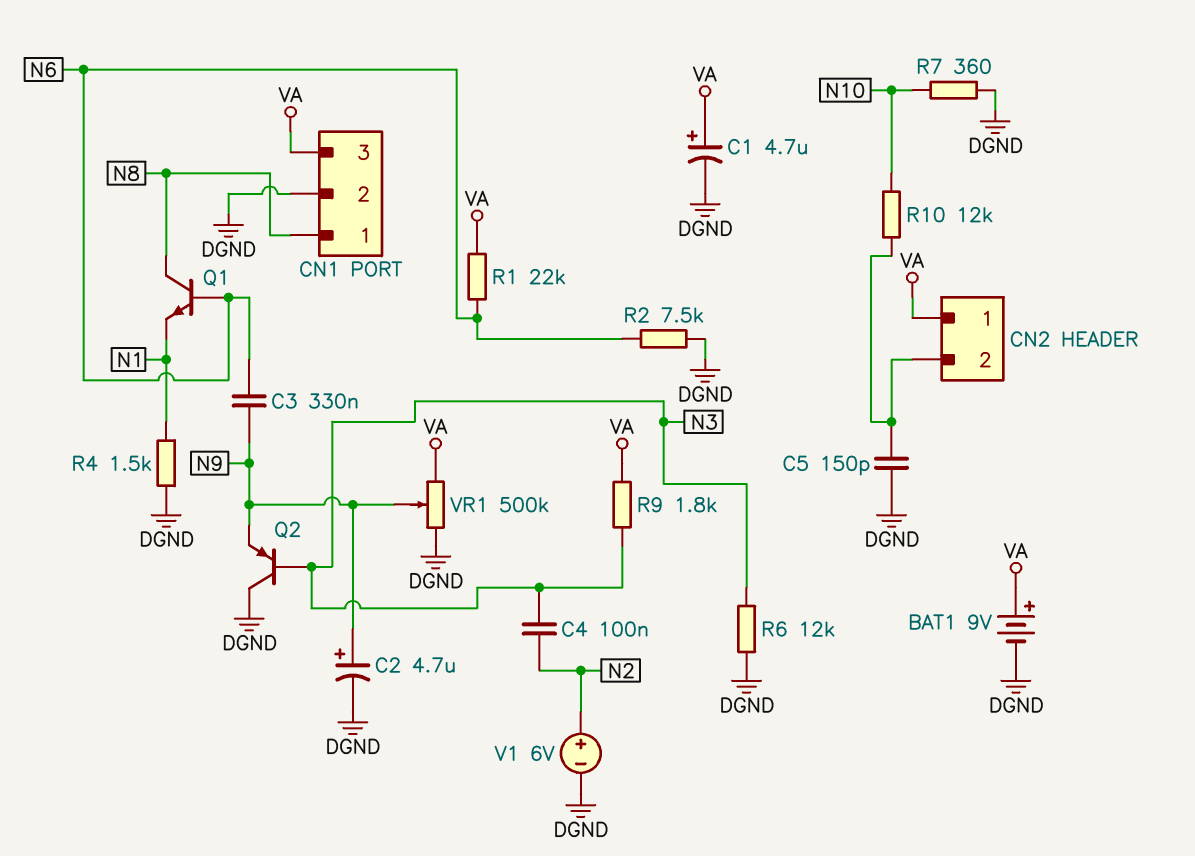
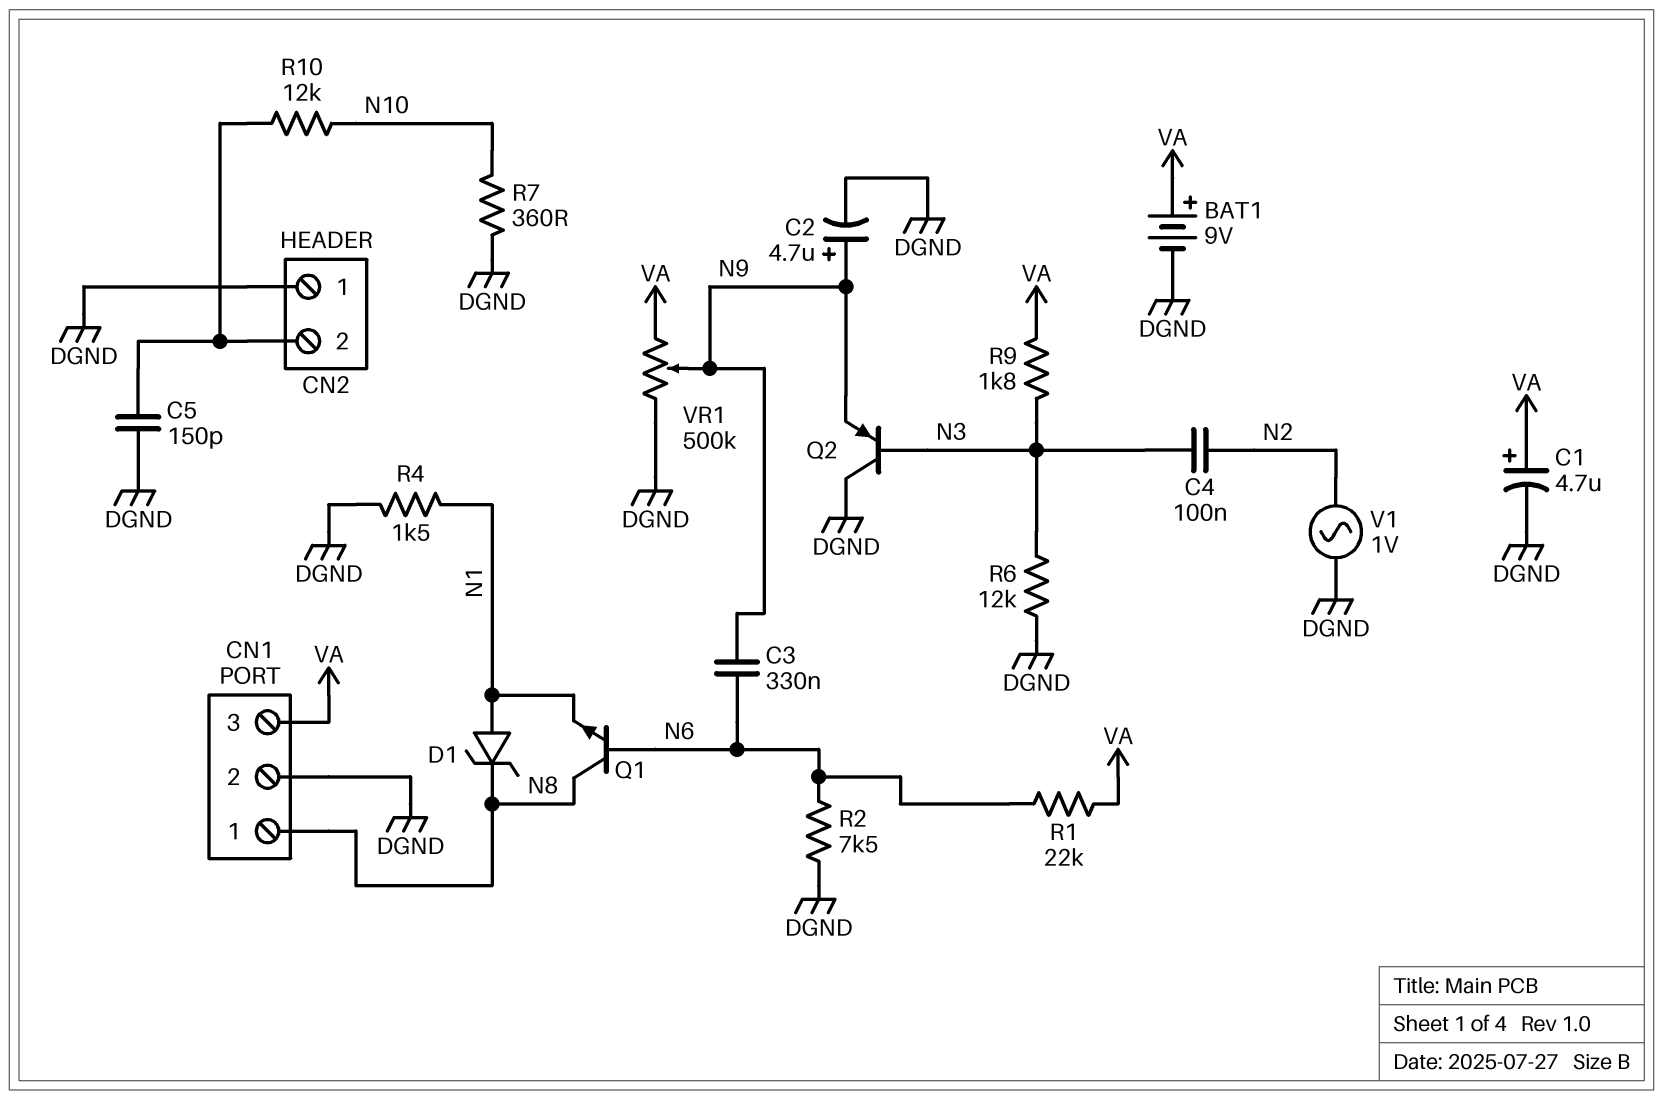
CN2 pin 1: VA -> DGND
D1: none -> zener (A N1, K N8)
V1: 6V (plus N2, minus DGND) -> AC 1V (DGND, N2)

